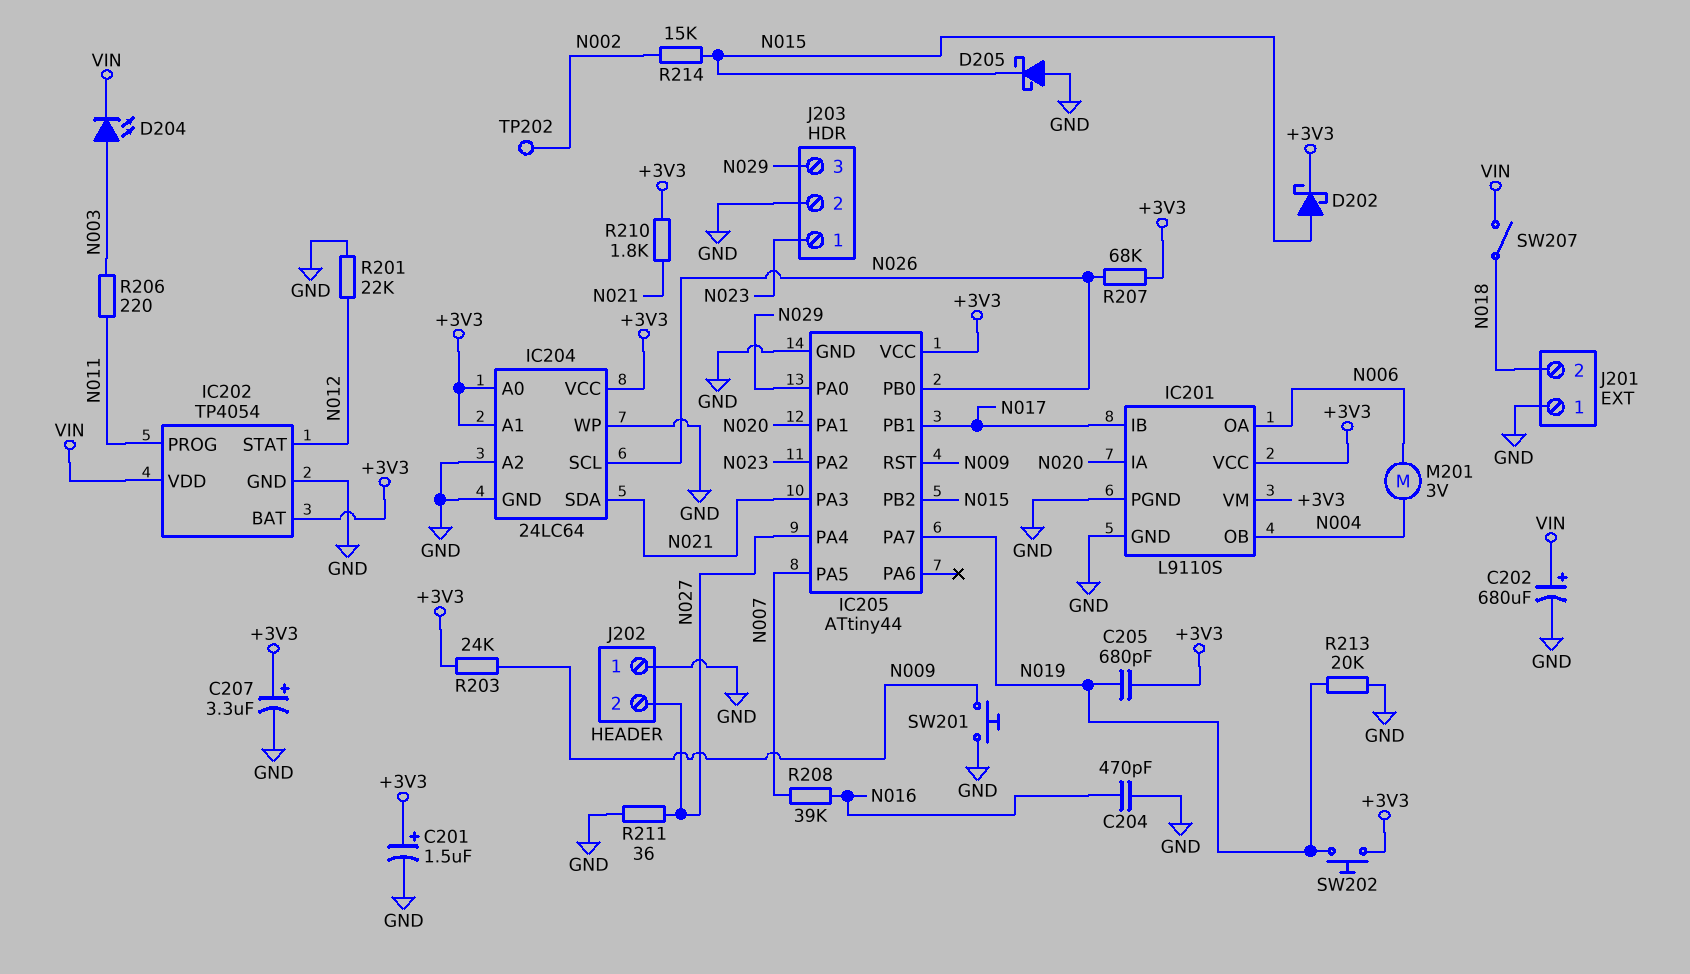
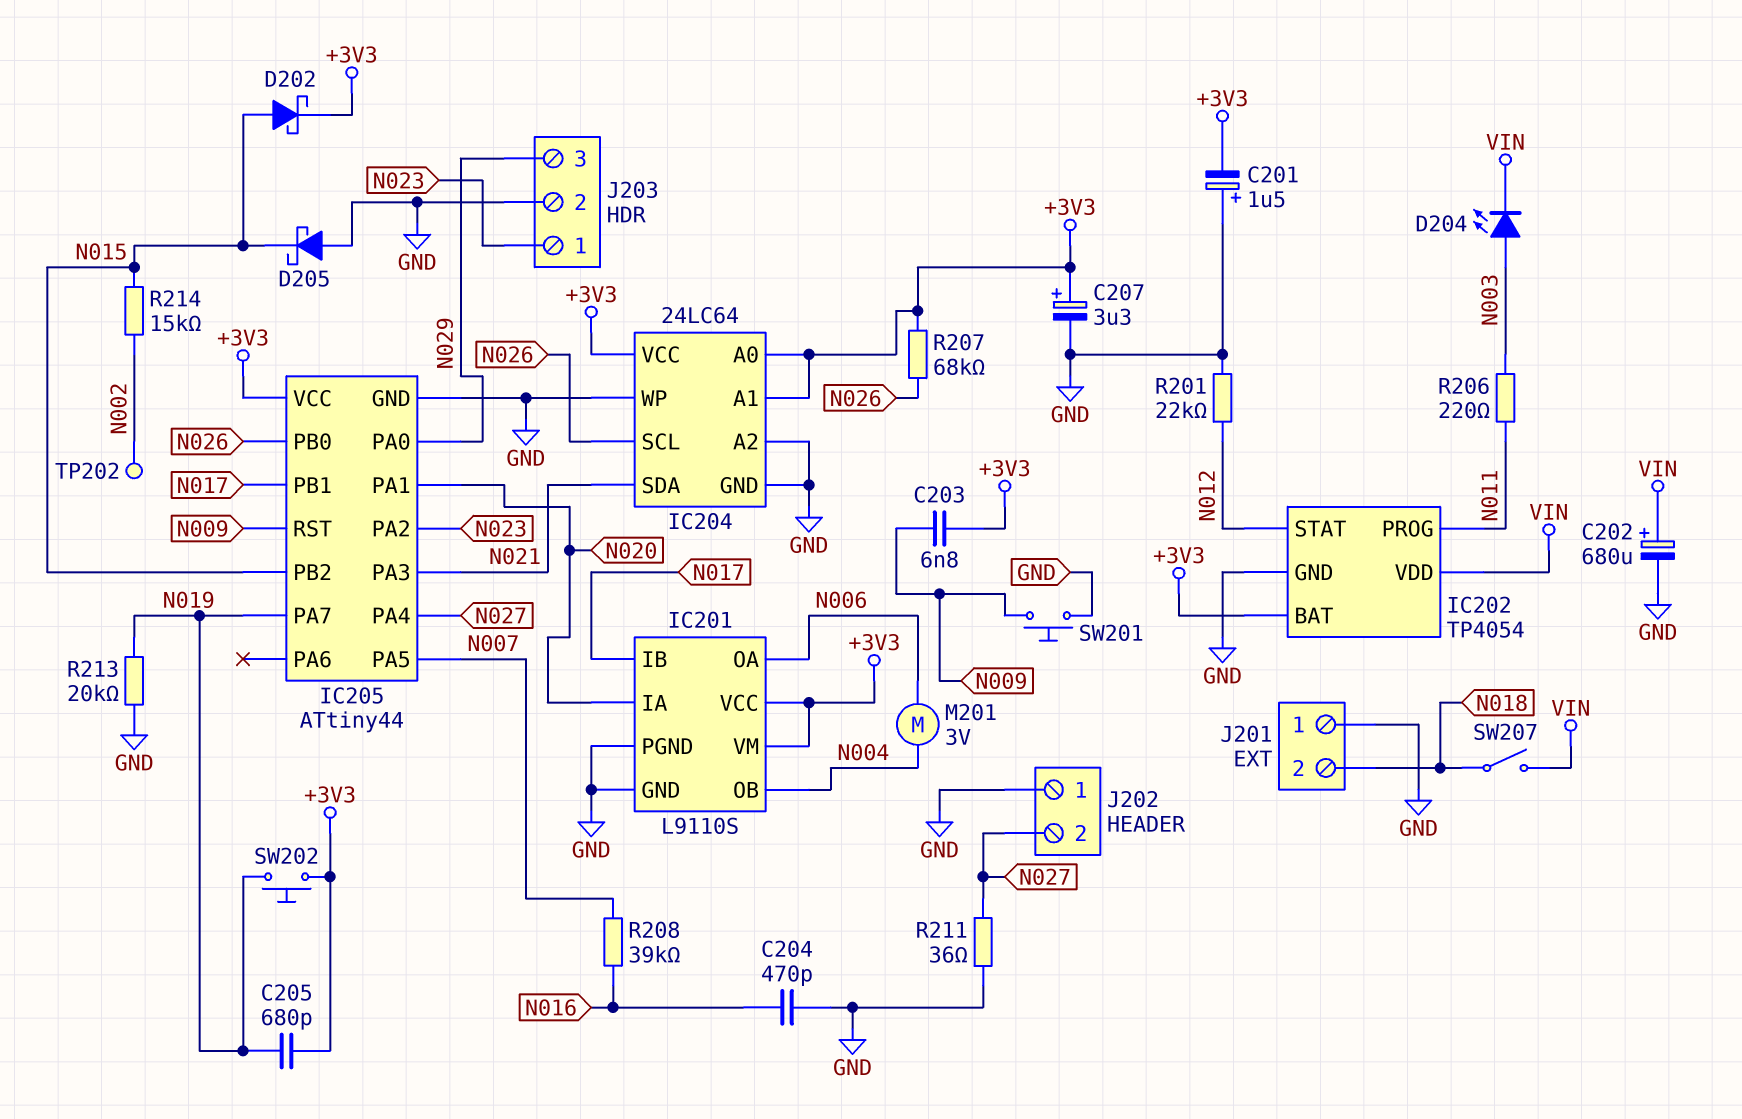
C201: 1.5uF (plus +3V3, minus GND) -> 1.5uF (plus GND, minus +3V3)
C203: none -> 6.8nF (+3V3, N009)
R203: 24k (+3V3, N009) -> none
R210: 1.8k (+3V3, N021) -> none

